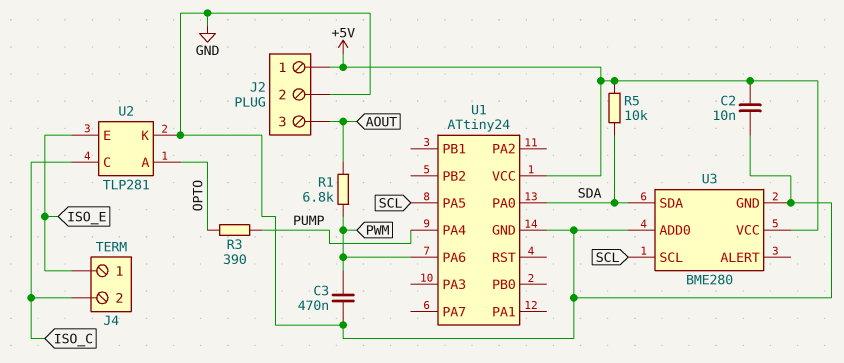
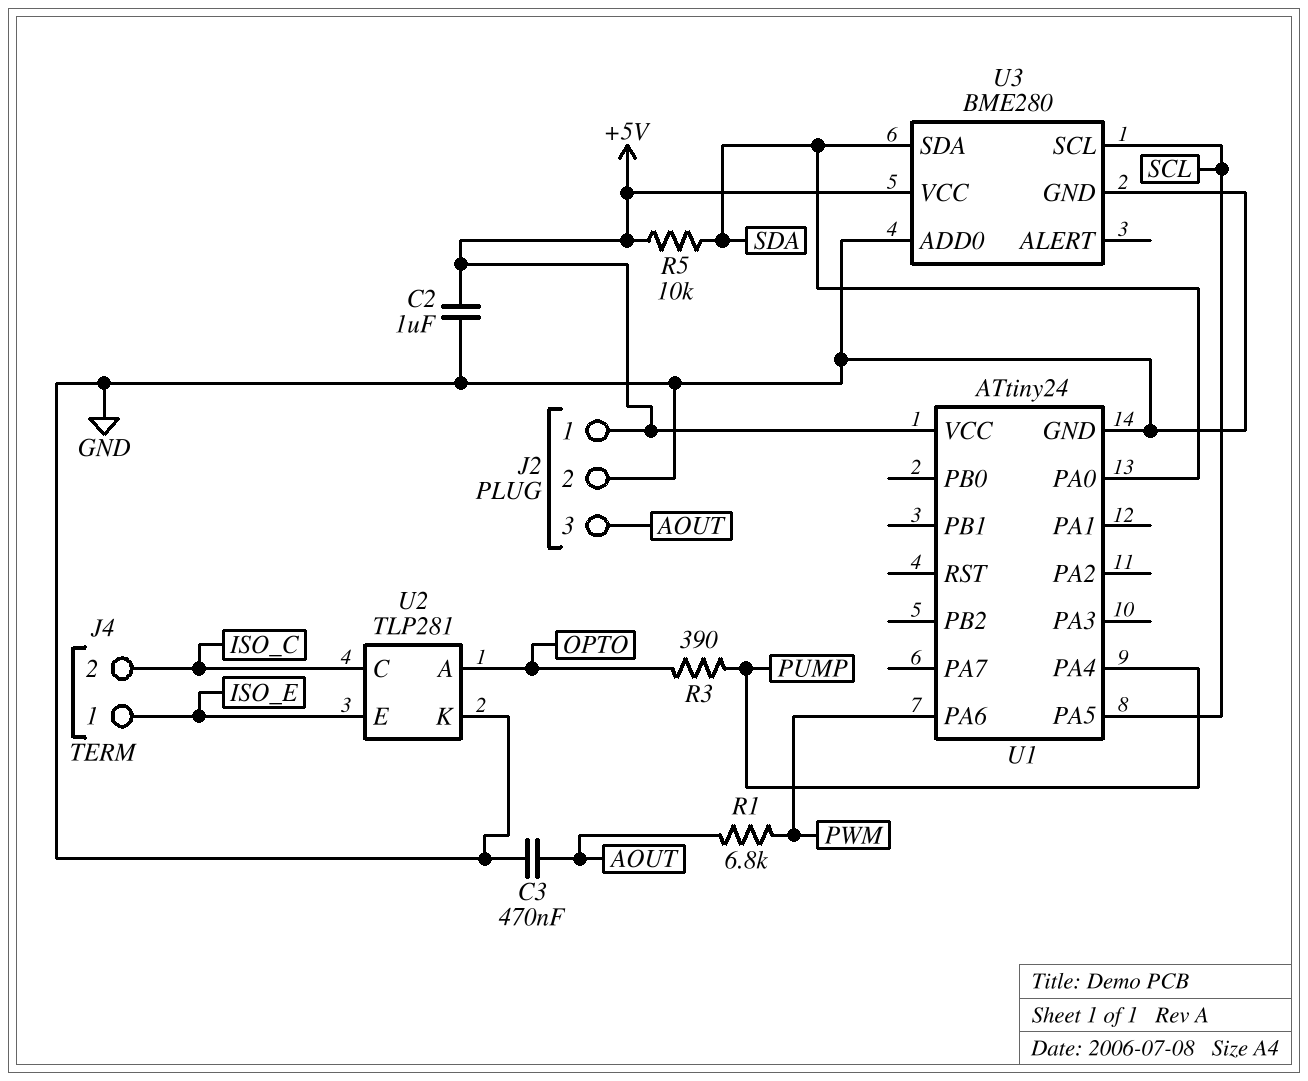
C2: 10nF (+5V, GND) -> 1uF (+5V, GND)
C3: 470nF (GND, PWM) -> 470nF (AOUT, GND)

